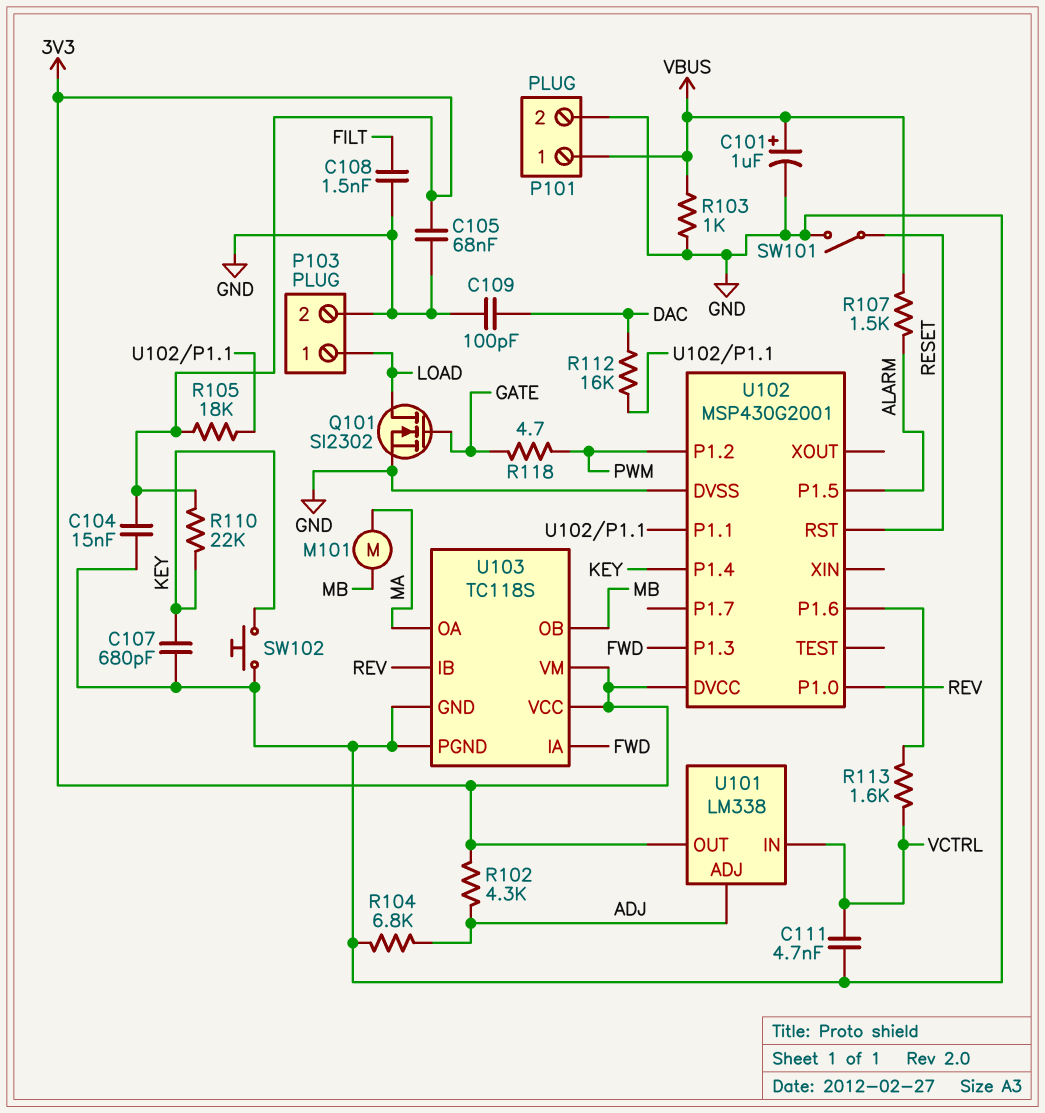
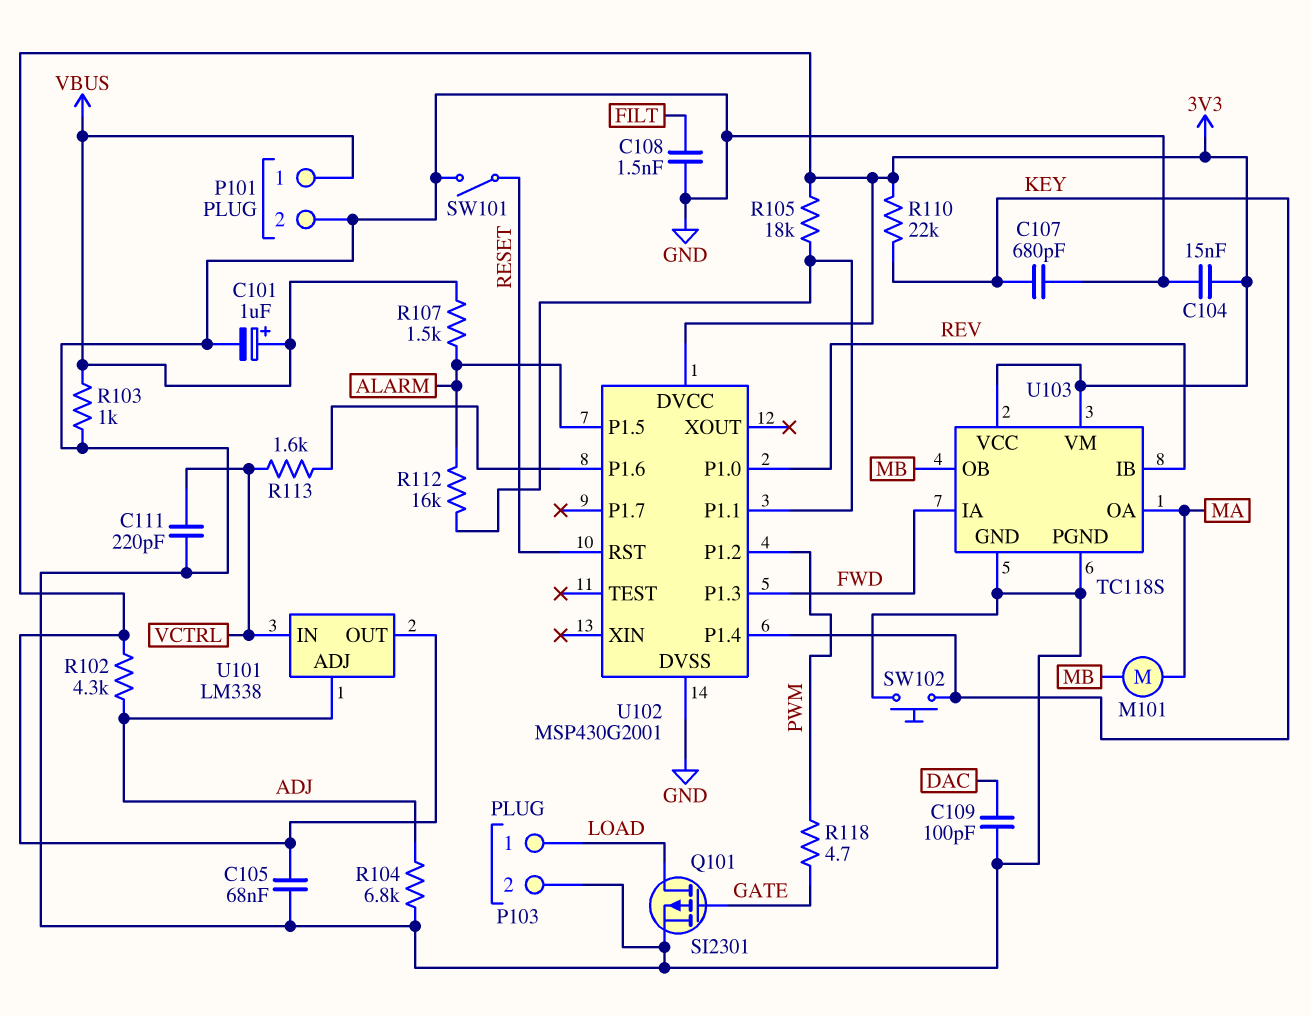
C111: 4.7nF (GND, VCTRL) -> 220pF (GND, VCTRL)
Q101: NMOS SI2302 (G GATE, D LOAD, S GND) -> PMOS SI2301 (G GATE, D LOAD, S GND)
R112: 16k (DAC, U102/P1.1) -> 16k (ALARM, U102/P1.1)

